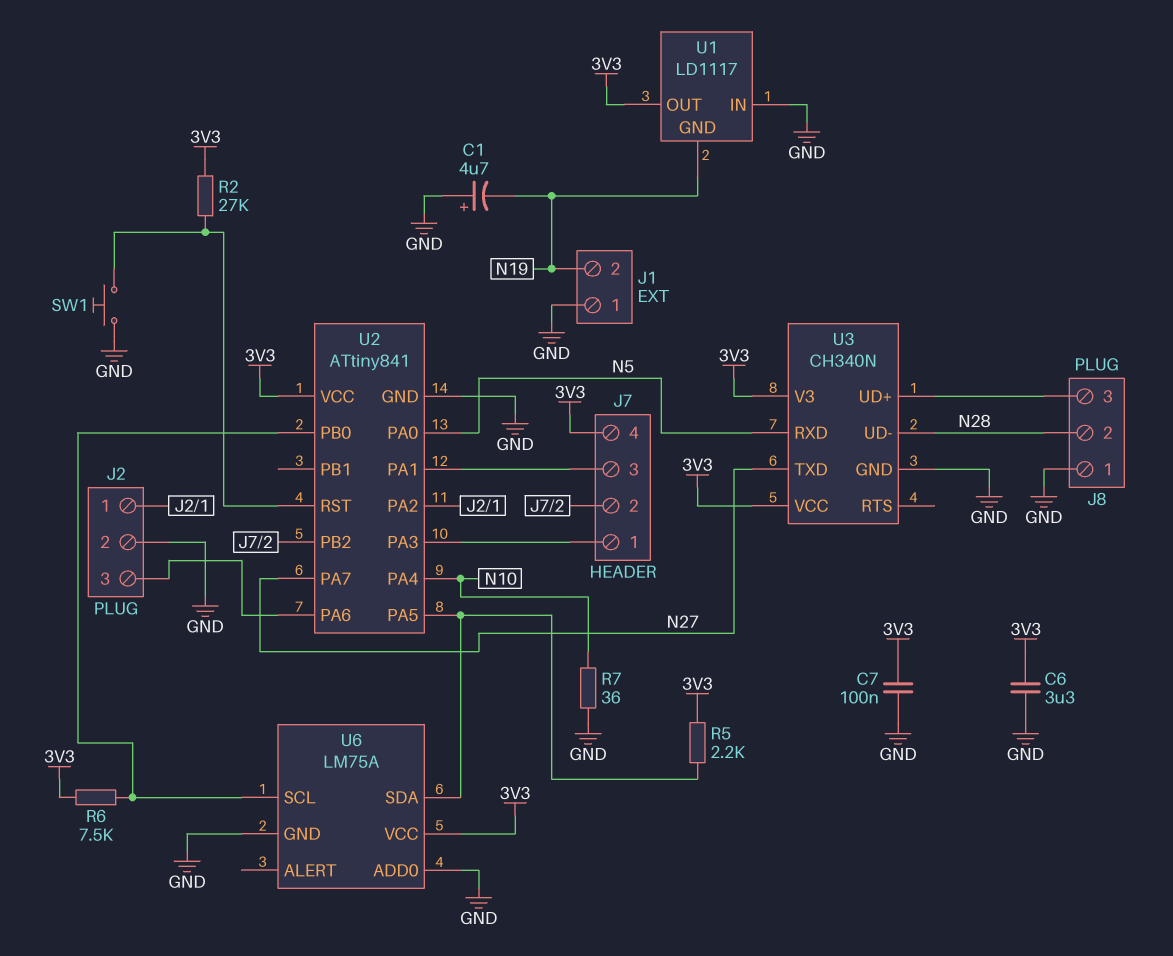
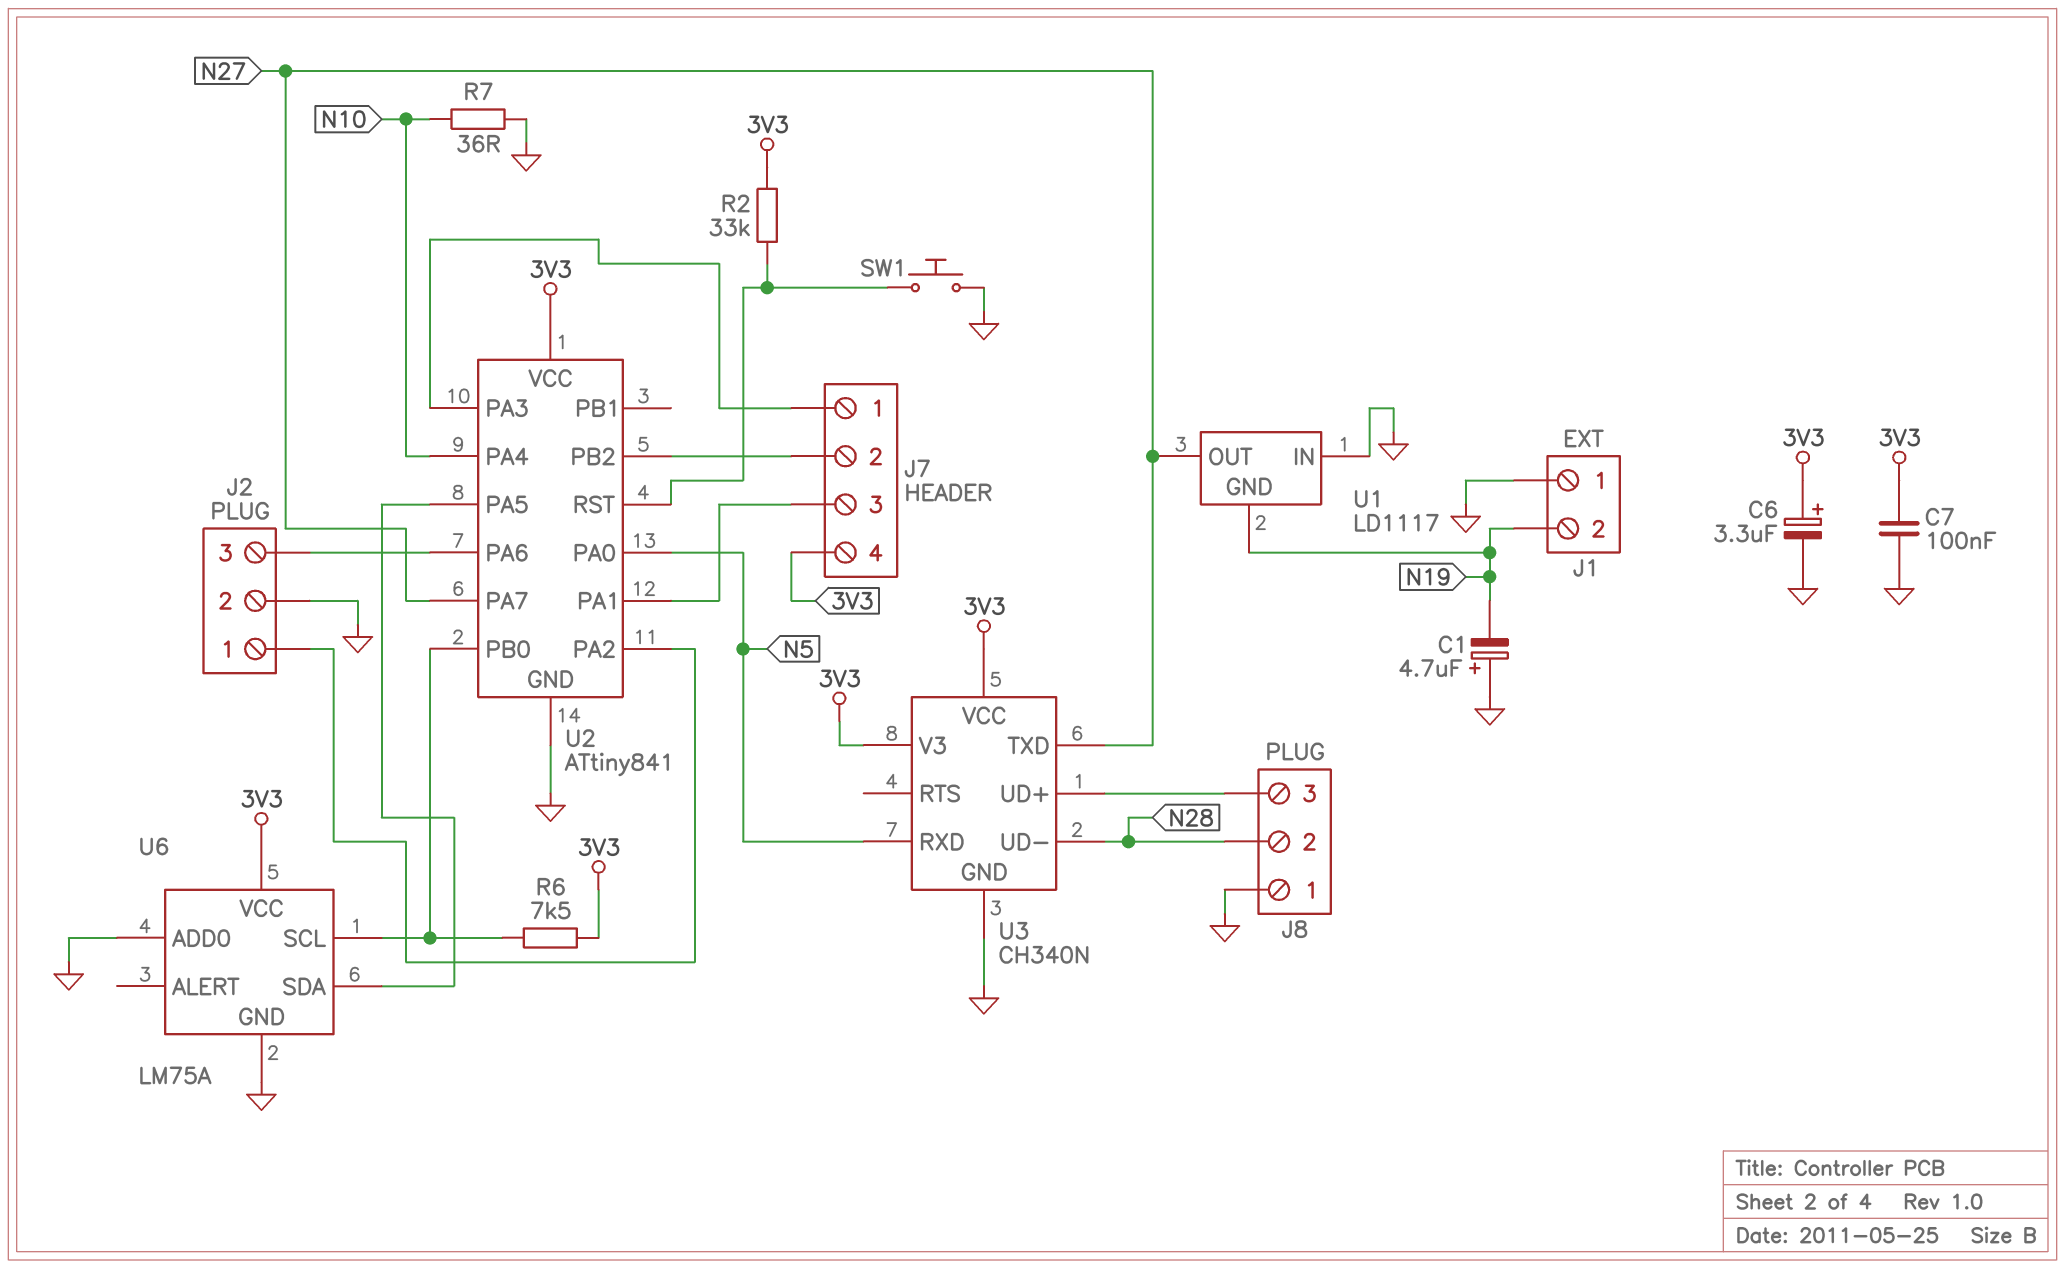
C6: 3.3uF (3V3, GND) -> 3.3uF (plus 3V3, minus GND)
R2: 27k (3V3, U2/RST) -> 33k (3V3, U2/RST)
R5: 2.2k (3V3, U2/PA5) -> none
U1 pin OUT: 3V3 -> N27

